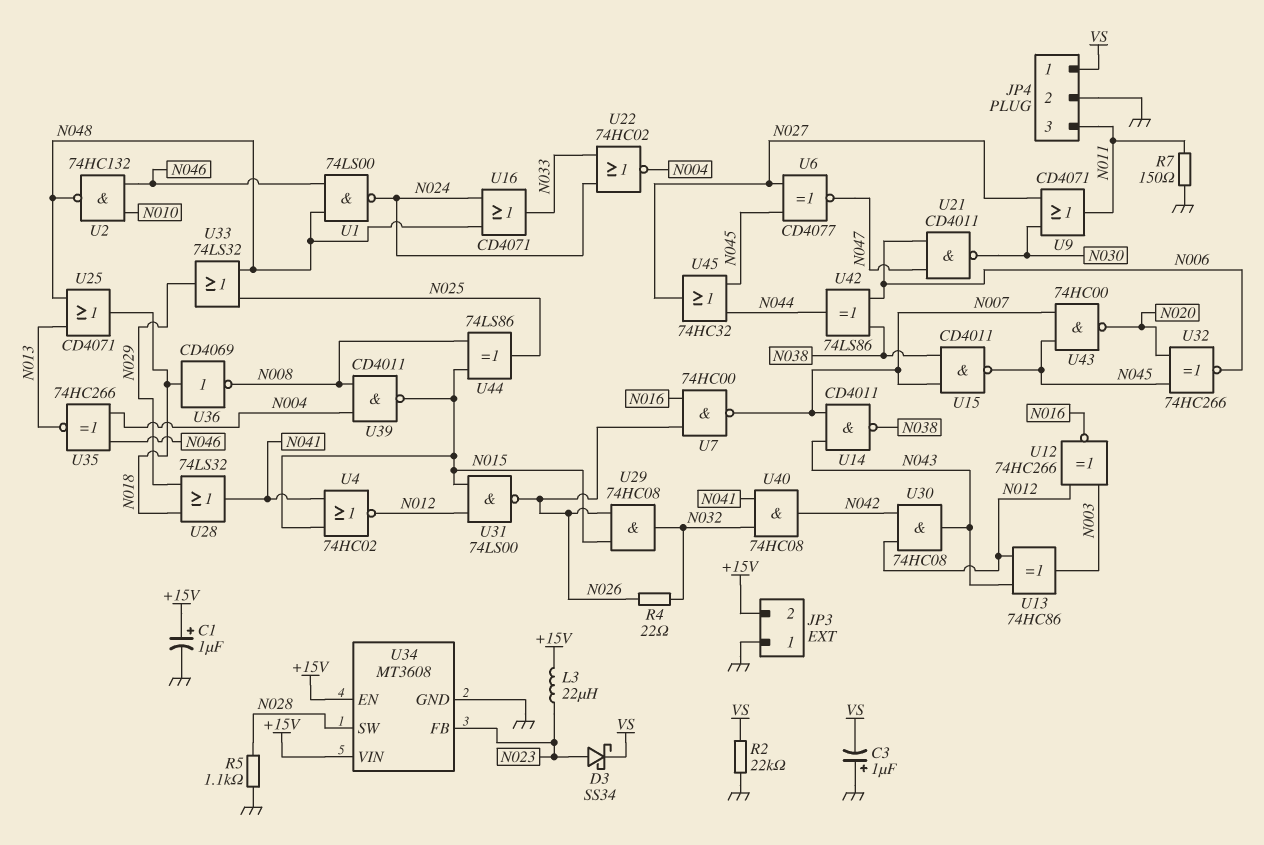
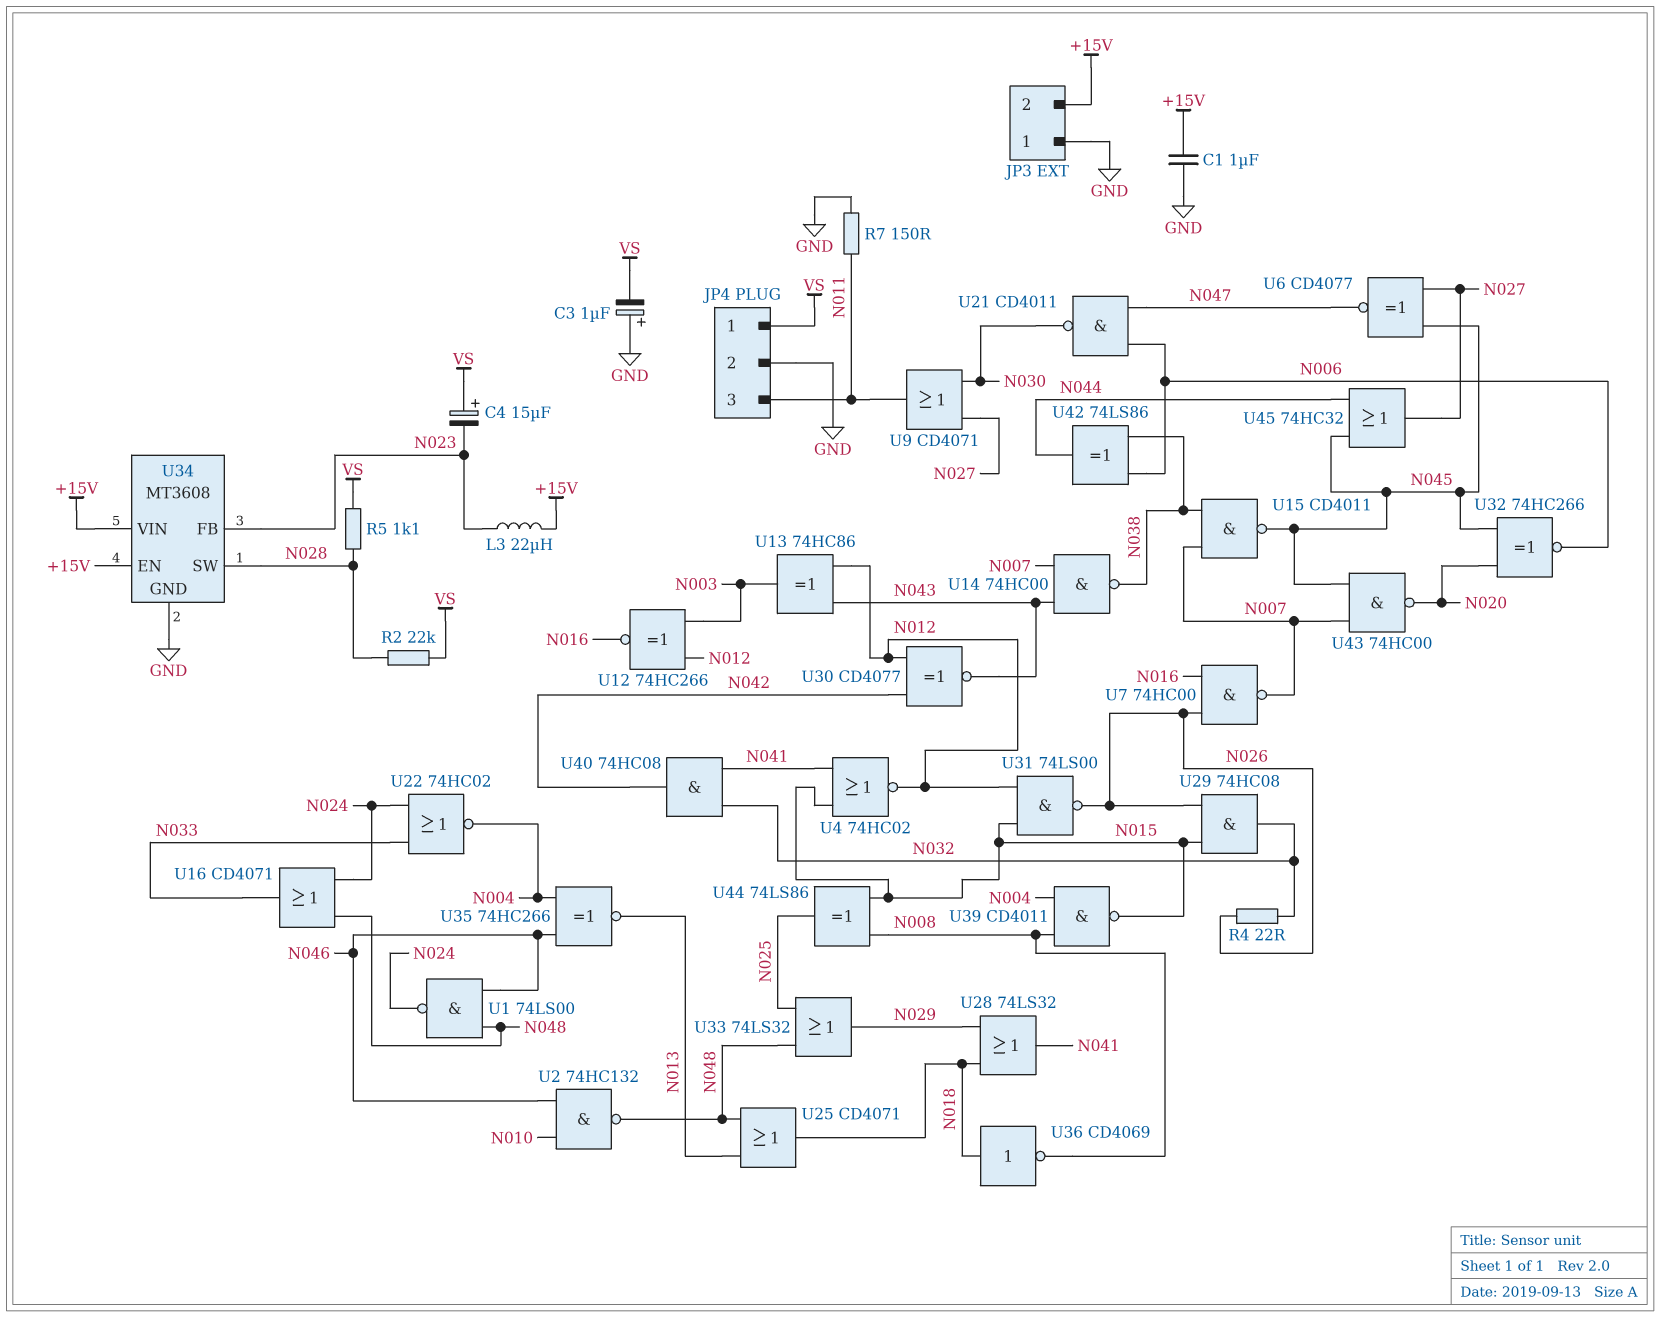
C1: 1uF (plus +15V, minus GND) -> 1uF (+15V, GND)
C4: none -> 15uF (plus VS, minus N023)
D3: schottky SS34 (A N023, K VS) -> none
R2: 22k (GND, VS) -> 22k (N028, VS)
R5: 1.1k (GND, N028) -> 1.1k (N028, VS)
U14: NAND CD4011 (in N007, in N043, out N038) -> NAND 74HC00 (in N007, in N043, out N038)
U30: AND 74HC08 (in N012, in N042, out N043) -> XNOR CD4077 (in N012, in N042, out N043)

